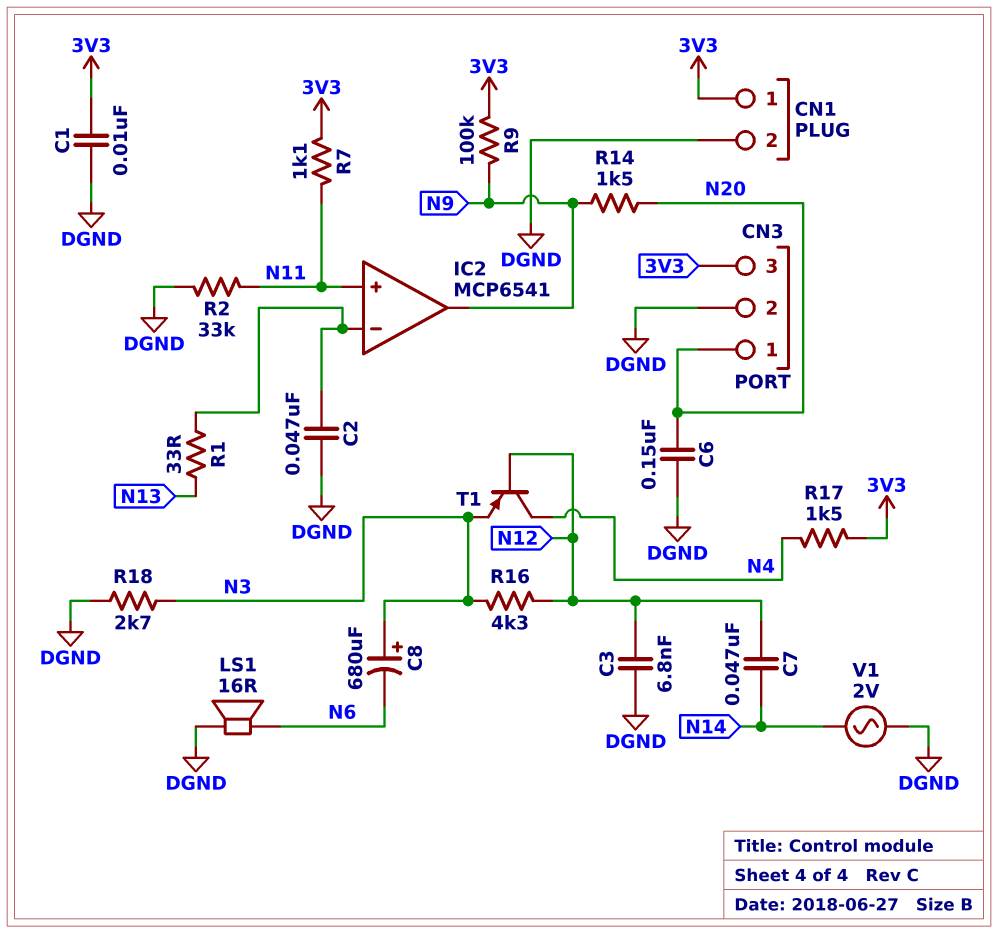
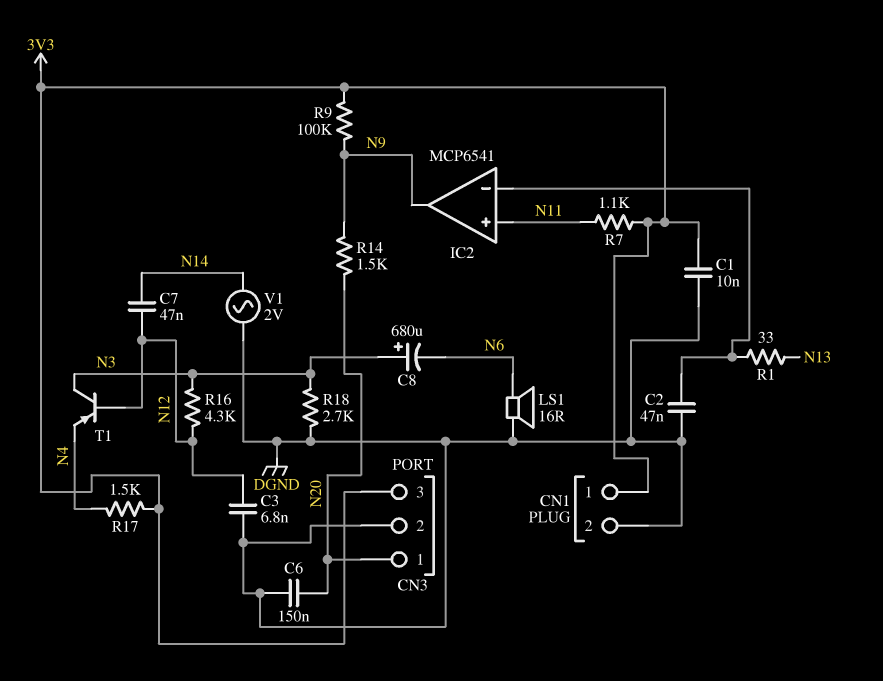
R2: 33k (DGND, N11) -> none
T1: PNP (B N12, C N4, E N3) -> PNP (B N12, C N3, E N4)

